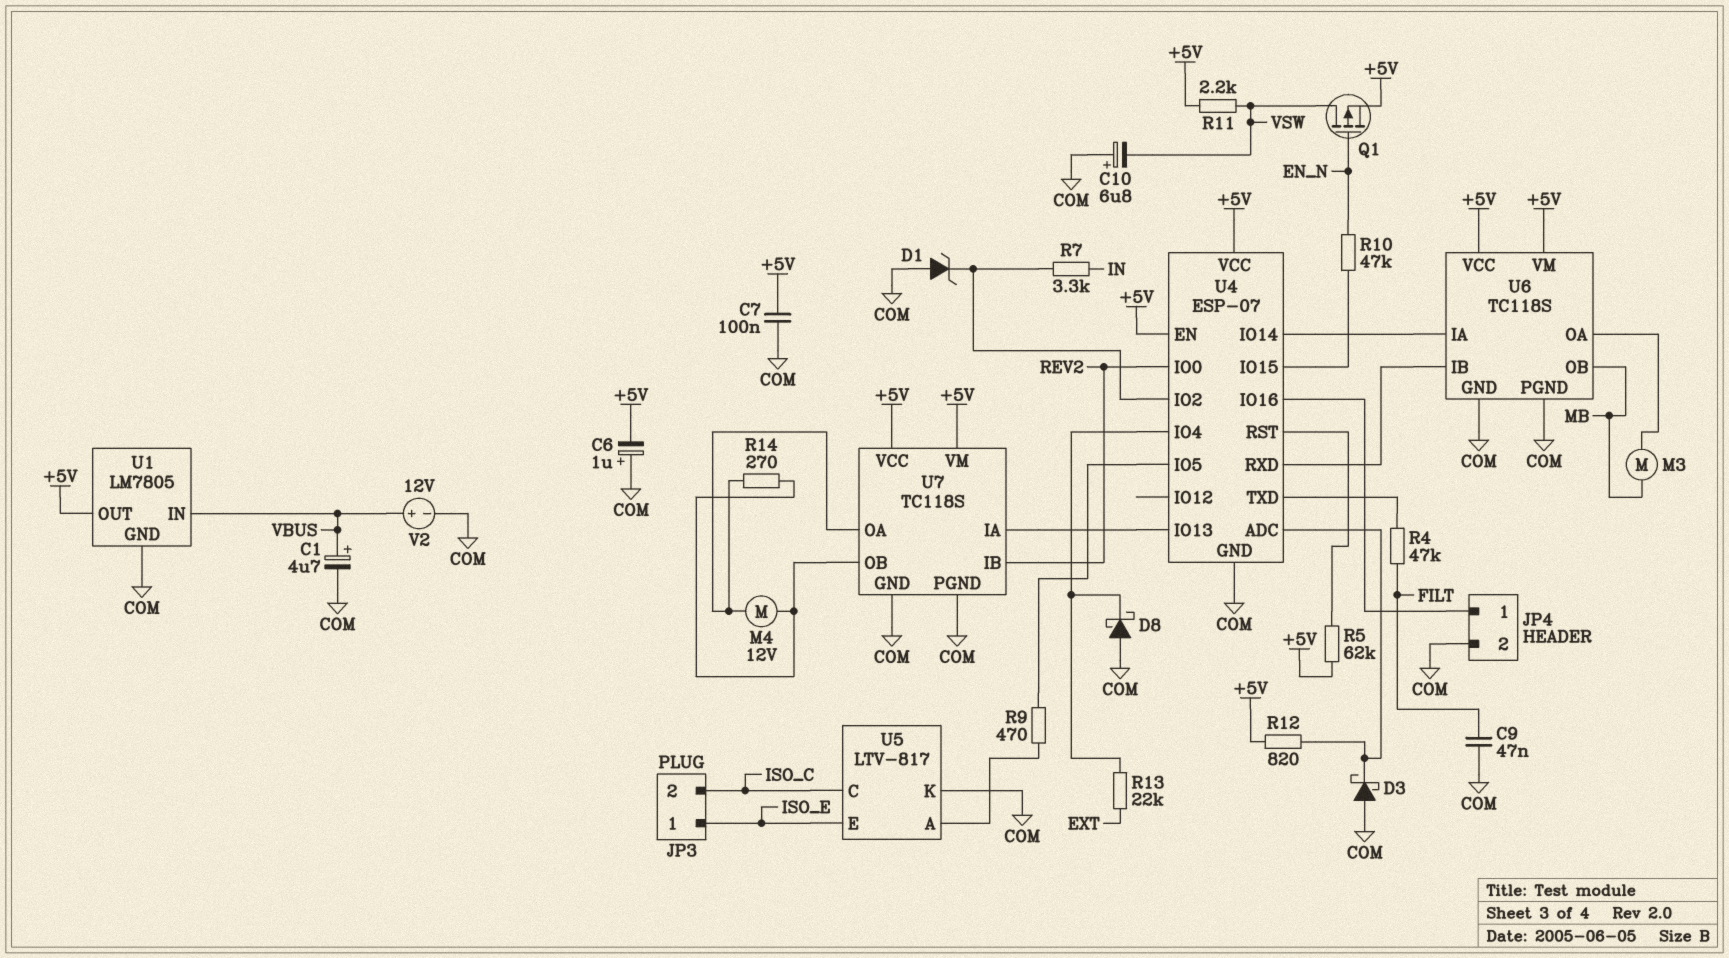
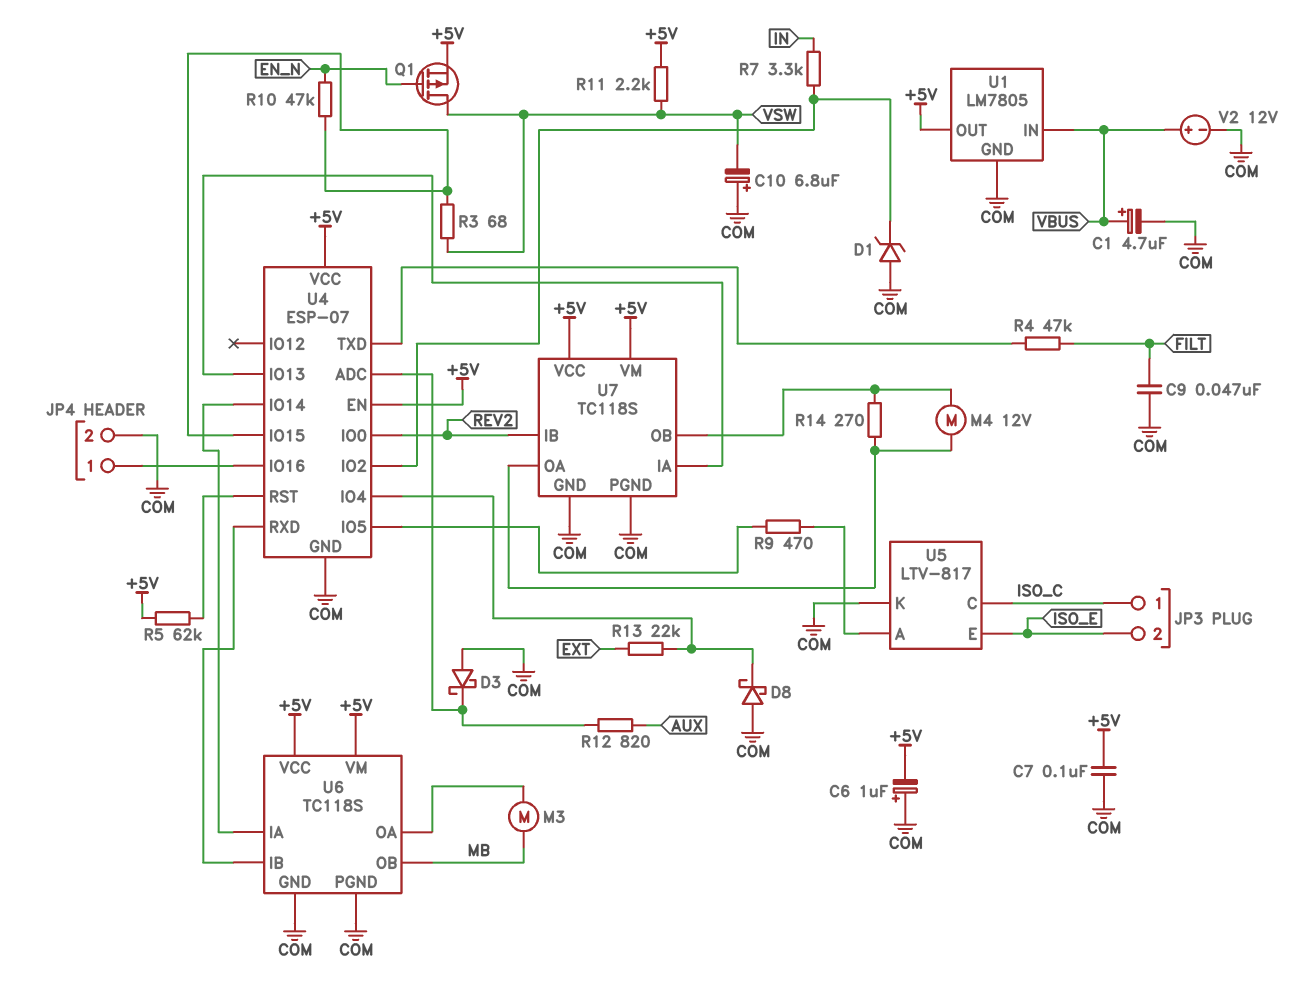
JP3 pin 1: ISO_E -> ISO_C
JP3 pin 2: ISO_C -> ISO_E
R3: none -> 68 (U4/IO15, VSW)
R12: 820 (+5V, U4/ADC) -> 820 (AUX, U4/ADC)

